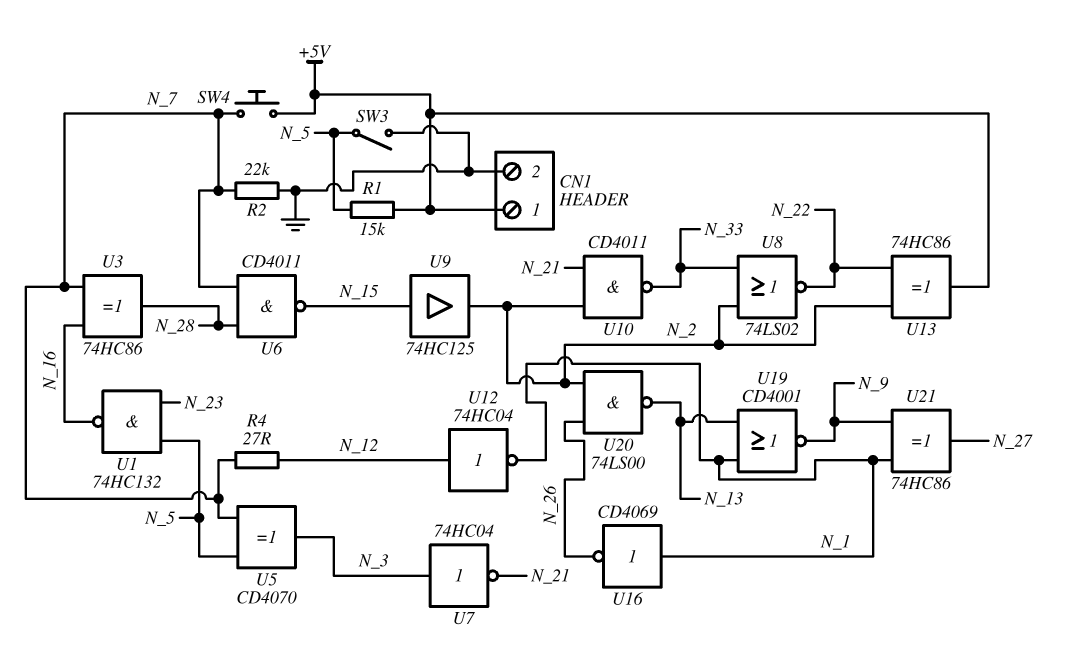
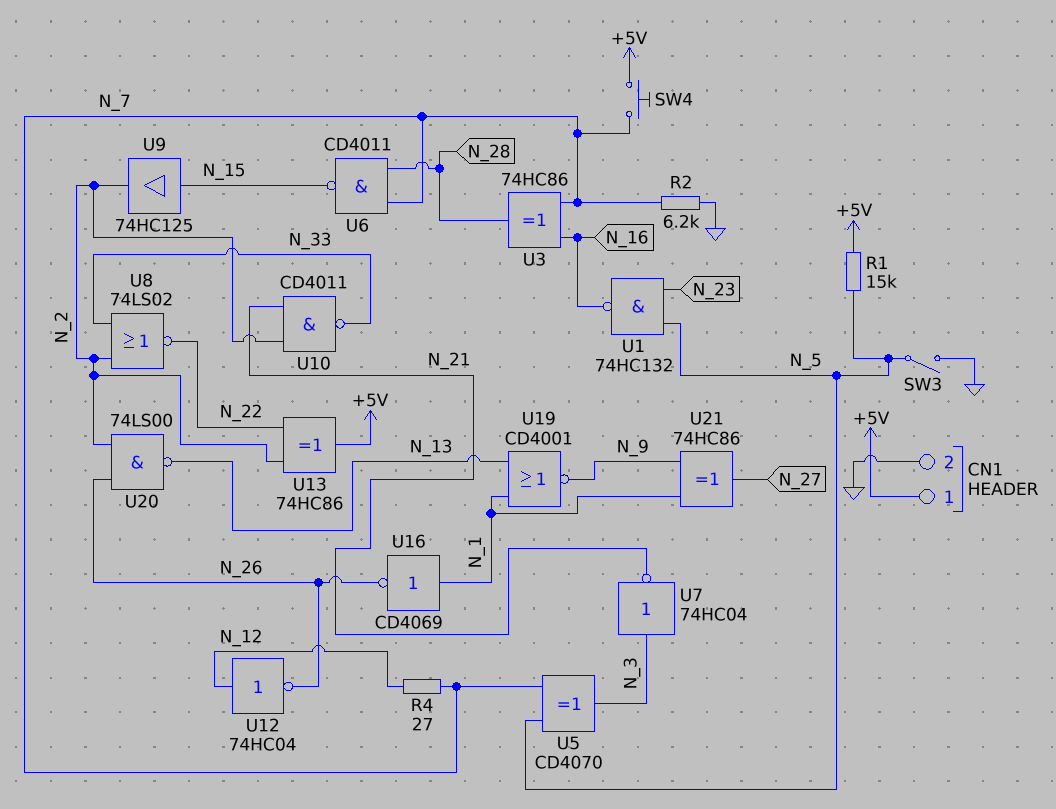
R2: 22k (GND, N_7) -> 6.2k (GND, N_7)
U12: NOT 74HC04 (in N_12, out N_1) -> NOT 74HC04 (in N_12, out N_26)

